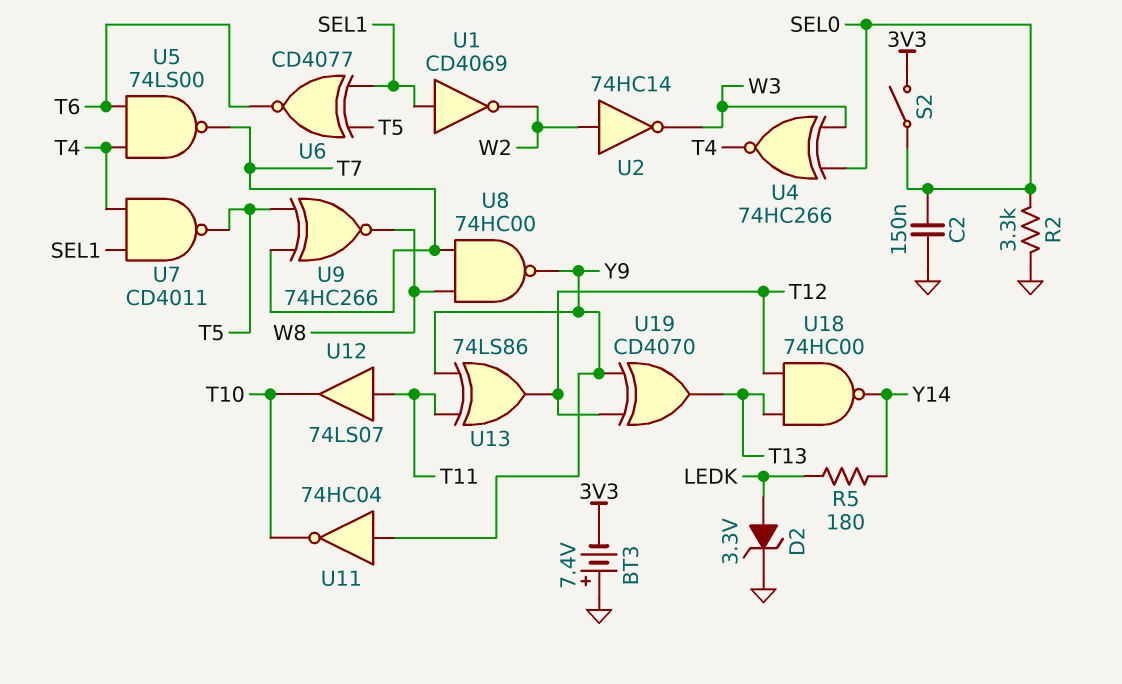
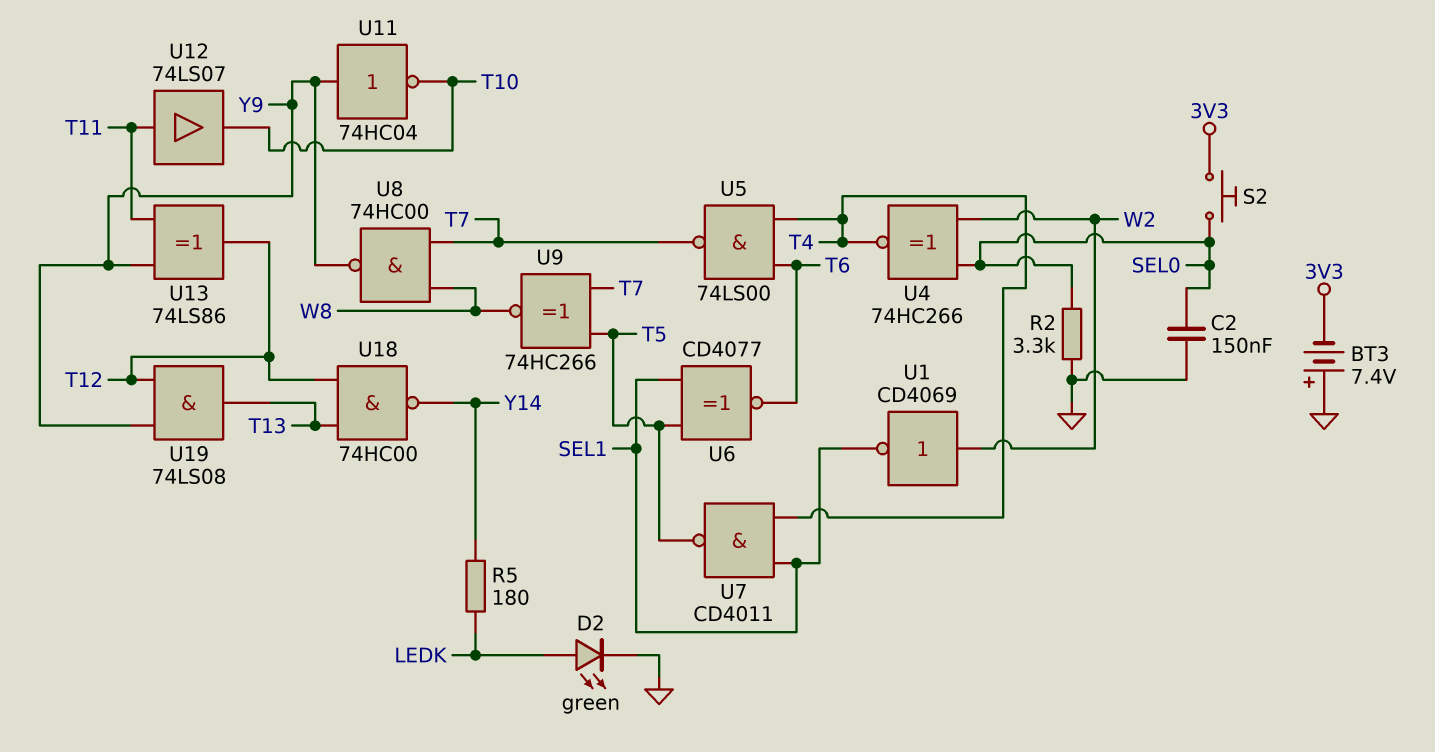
D2: zener 3.3V (A LEDK, K GND) -> LED green (A LEDK, K GND)
S2: switch (3V3, SEL0) -> button (3V3, SEL0)
U1: NOT CD4069 (in SEL1, out W2) -> NOT CD4069 (in W2, out SEL1)
U2: NOT 74HC14 (in W2, out W3) -> none
U4: XNOR 74HC266 (in SEL0, in W3, out T4) -> XNOR 74HC266 (in SEL0, in W2, out T4)
U19: XOR CD4070 (in T12, in Y9, out T13) -> AND 74LS08 (in T12, in Y9, out T13)

